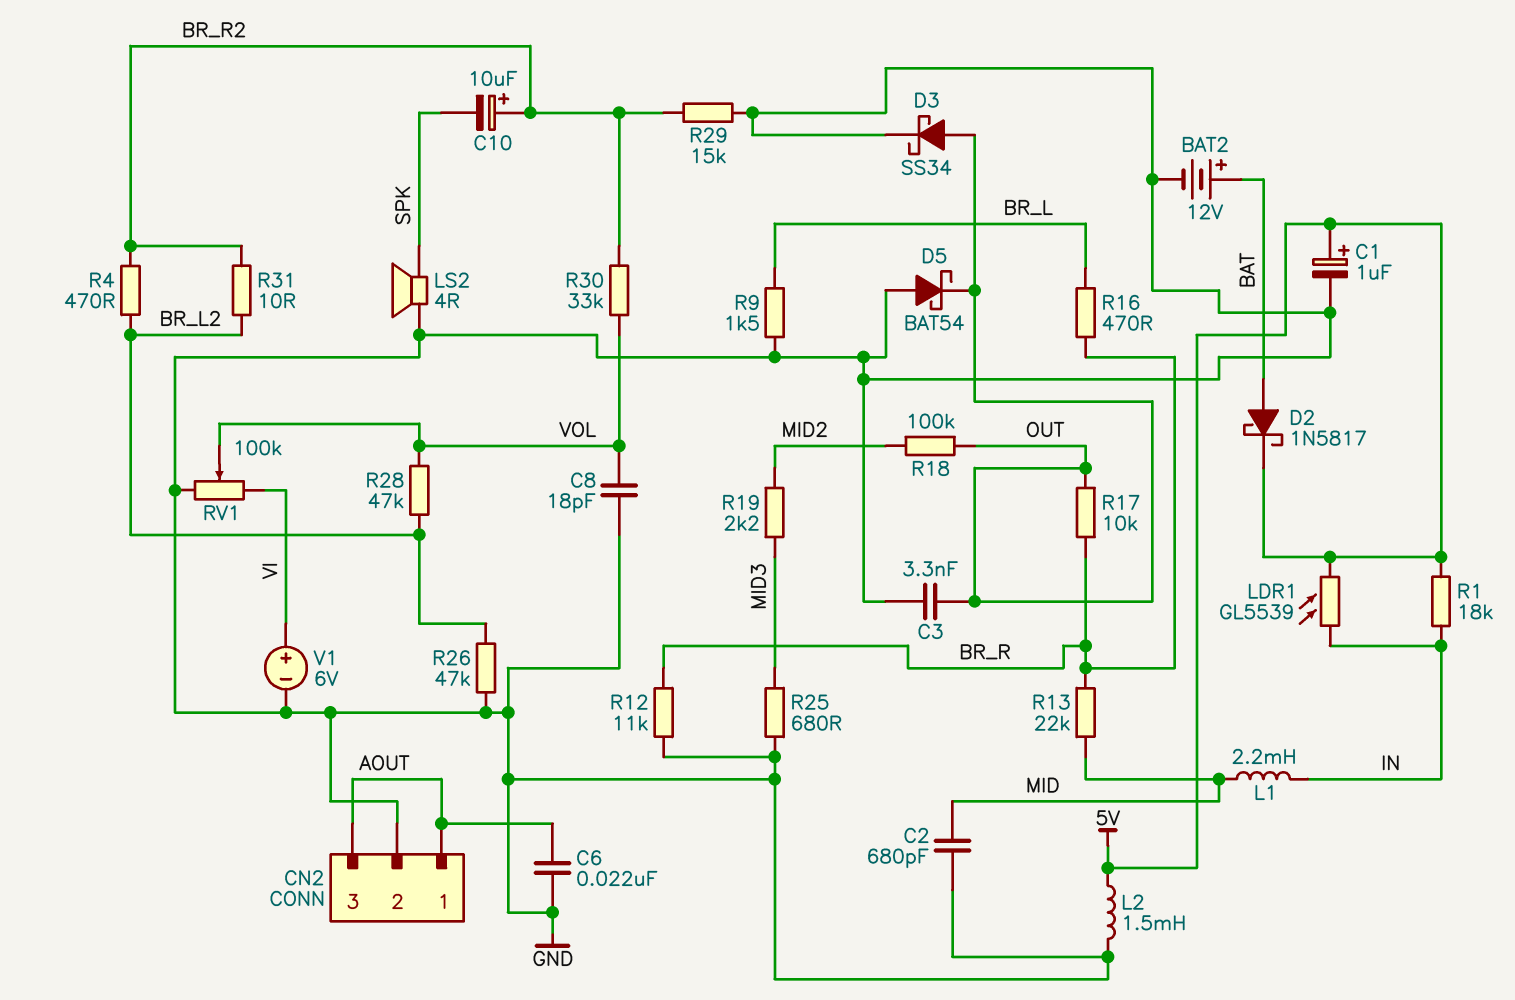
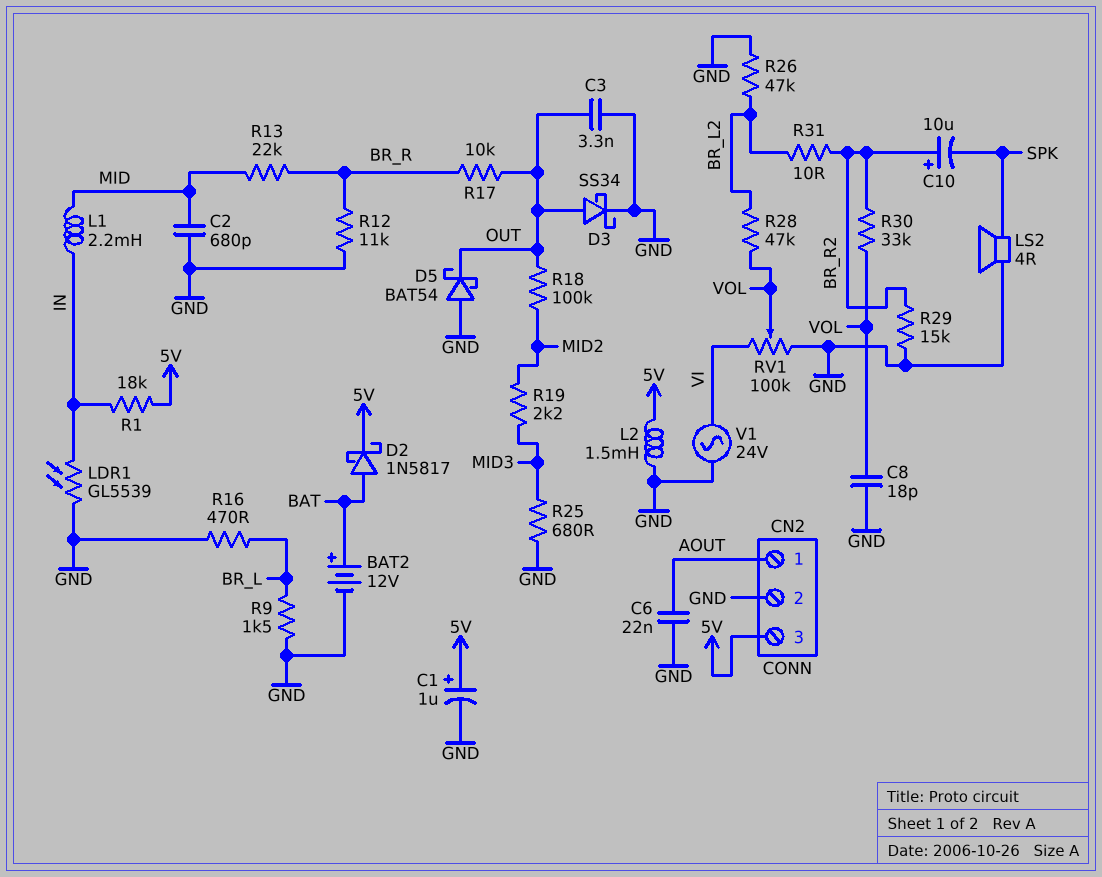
CN2 pin 3: AOUT -> 5V
LDR1: GL5539 (5V, IN) -> GL5539 (GND, IN)
R4: 470 (BR_L2, BR_R2) -> none
R16: 470 (BR_L, BR_R) -> 470 (BR_L, GND)
V1: 6V (plus VI, minus GND) -> AC 24V (GND, VI)

